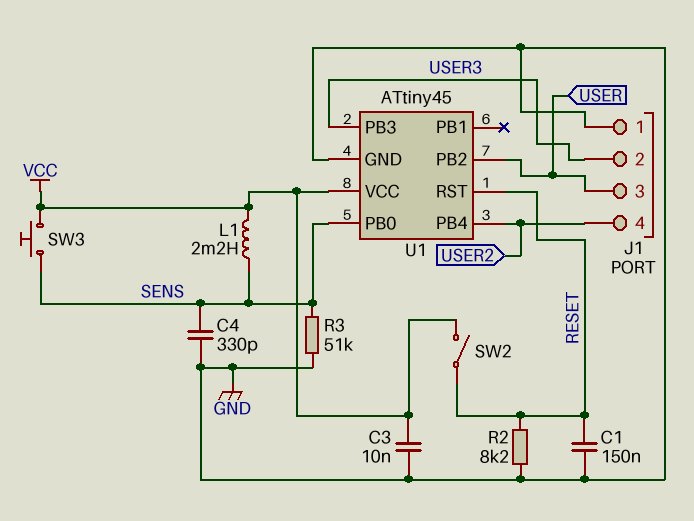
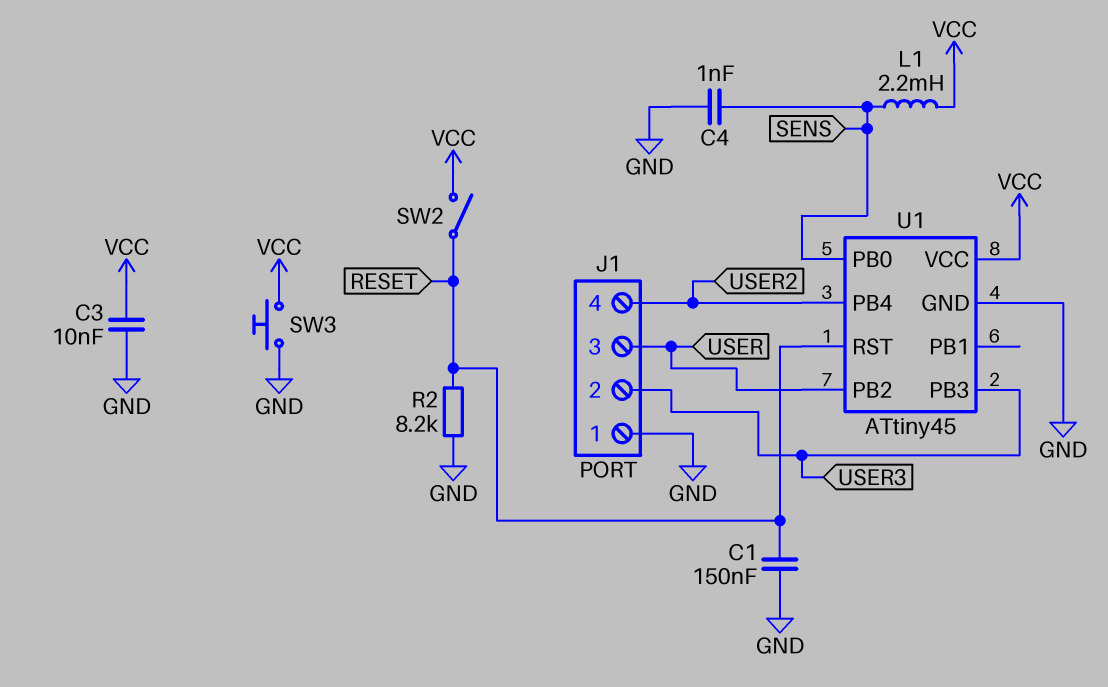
C4: 330pF (GND, SENS) -> 1nF (GND, SENS)
R3: 51k (GND, SENS) -> none
SW3: button (SENS, VCC) -> button (GND, VCC)

